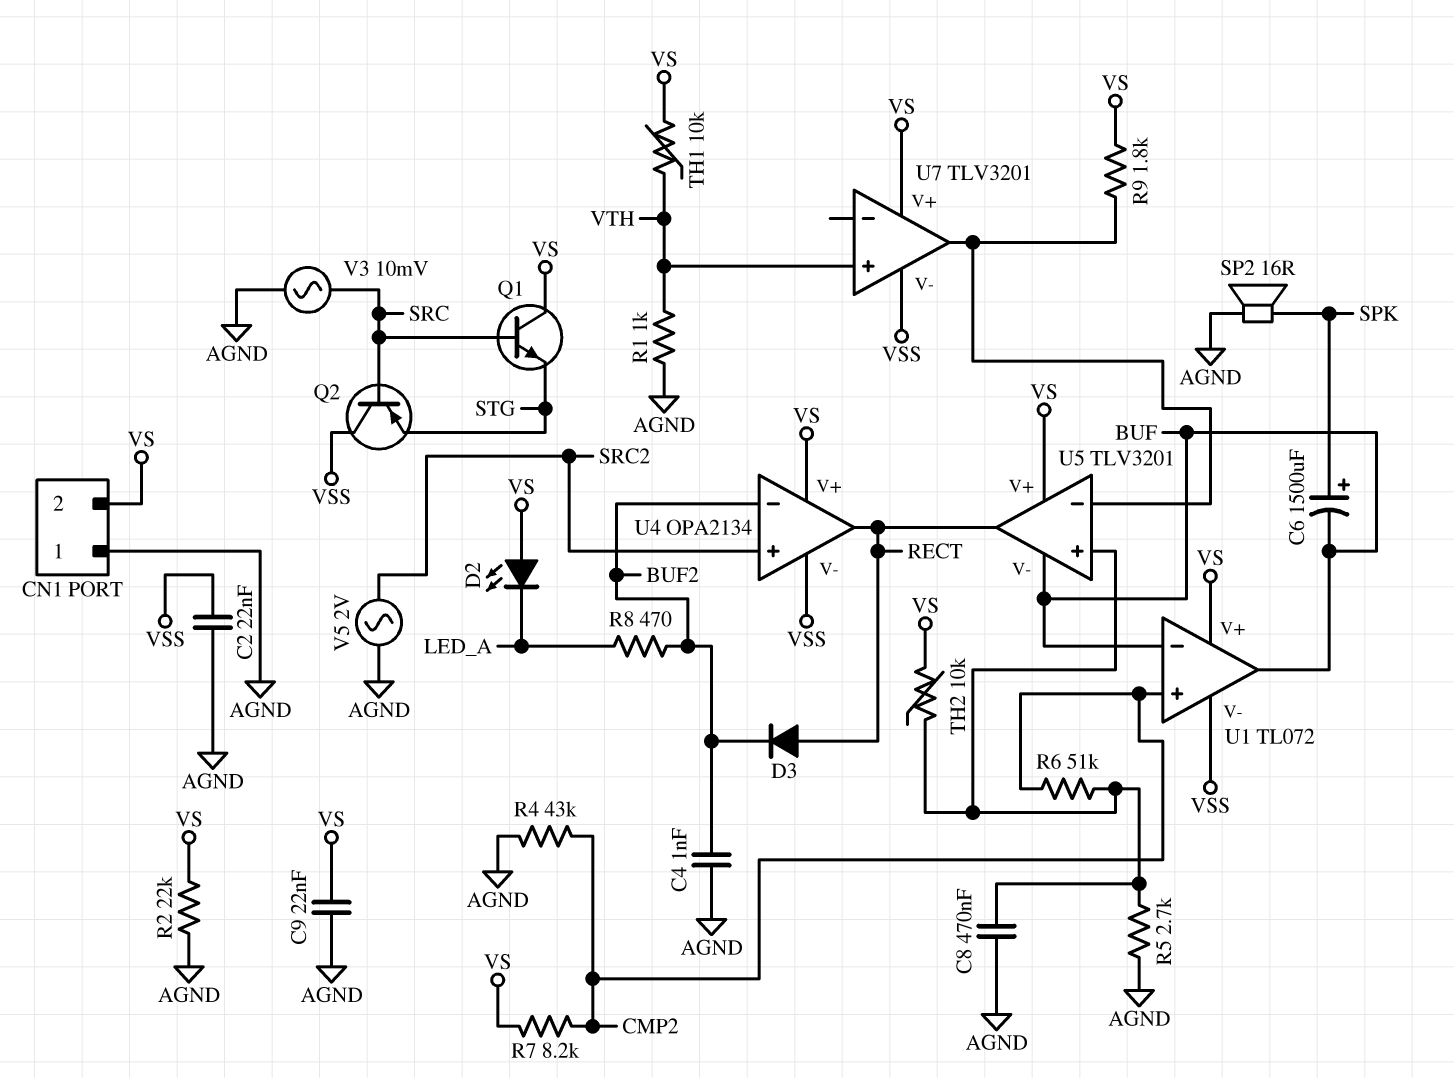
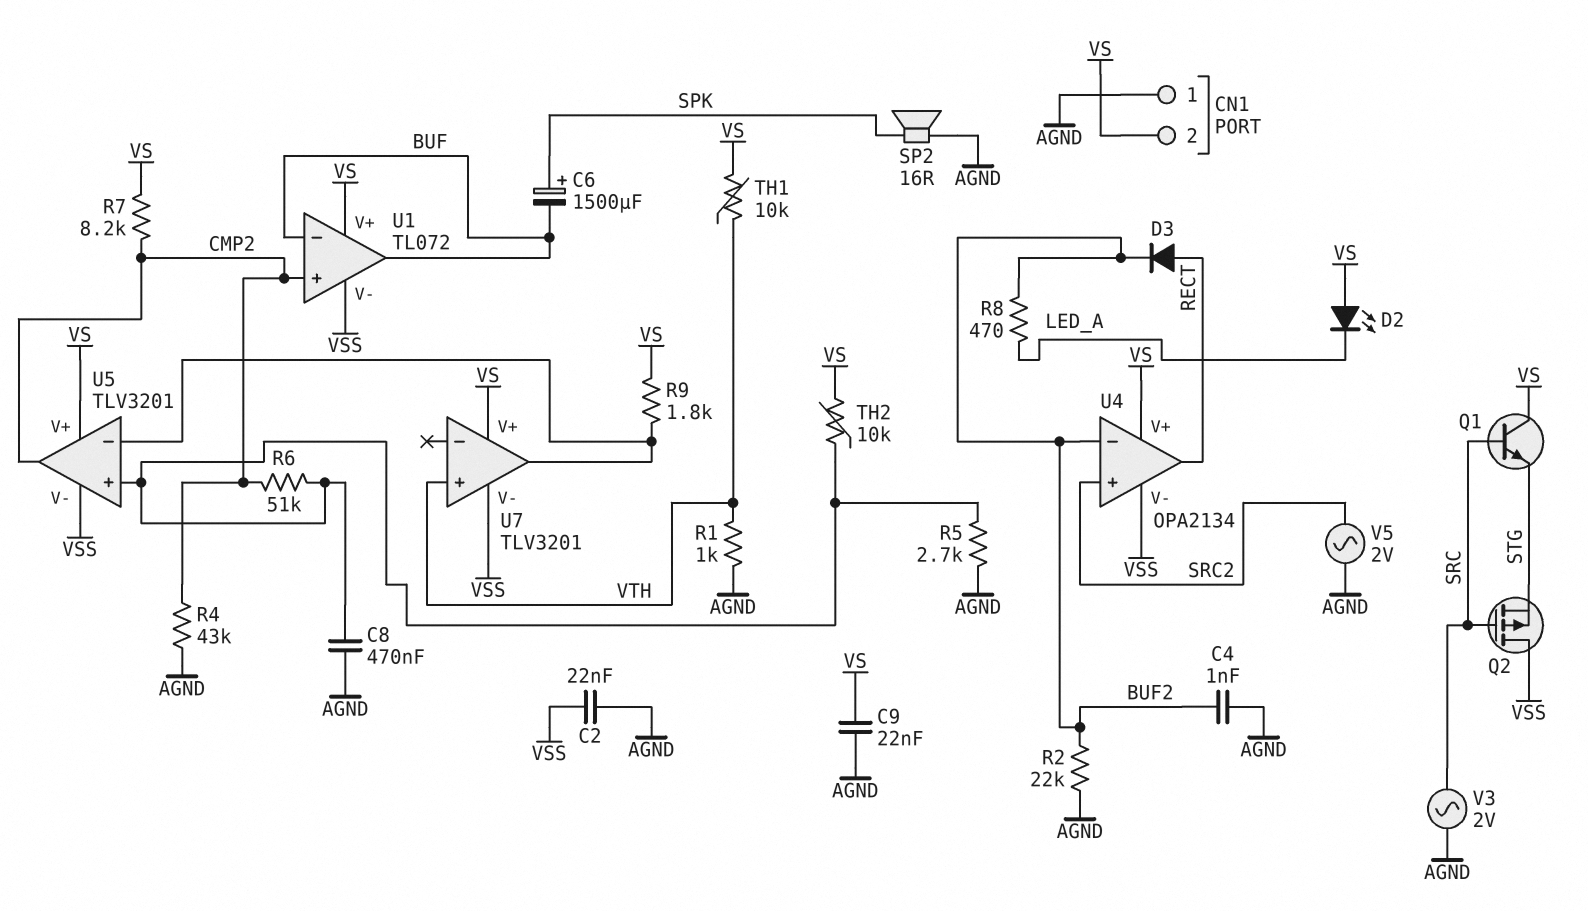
Q2: PNP (B SRC, C VSS, E STG) -> PMOS (G SRC, D VSS, S STG)
R2: 22k (AGND, VS) -> 22k (AGND, BUF2)
U5 pin V-: BUF -> VSS
U5 pin out: RECT -> CMP2
V3: AC 10mV (AGND, SRC) -> AC 2V (AGND, SRC)

